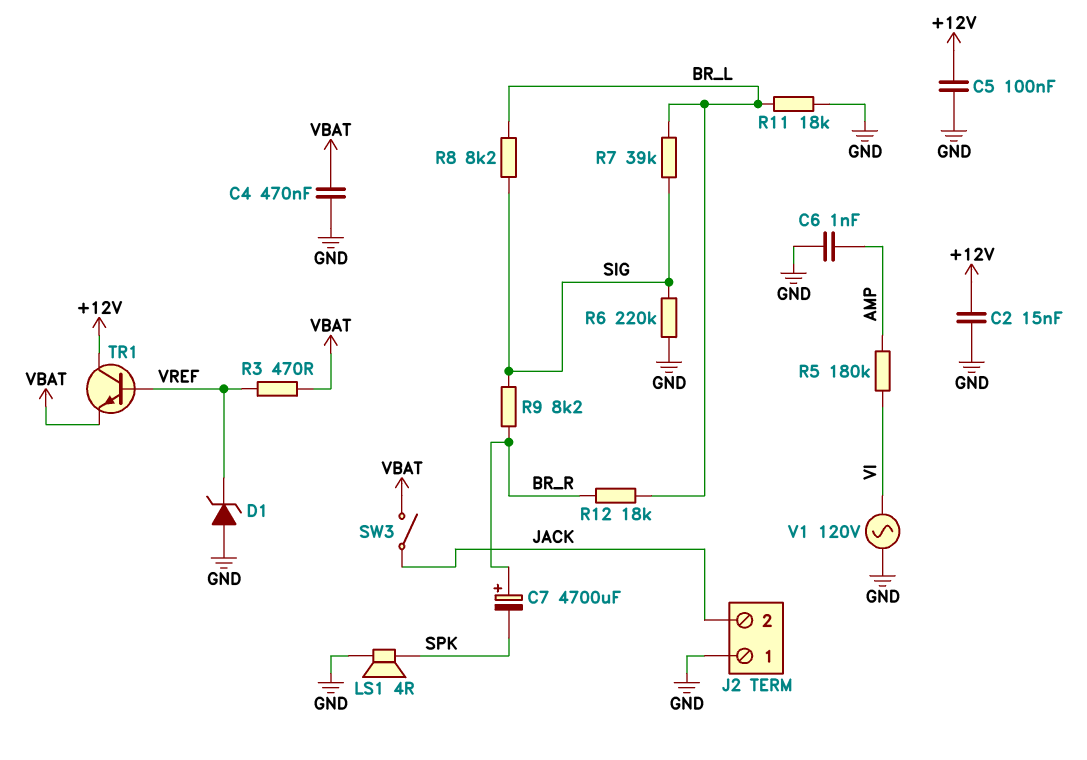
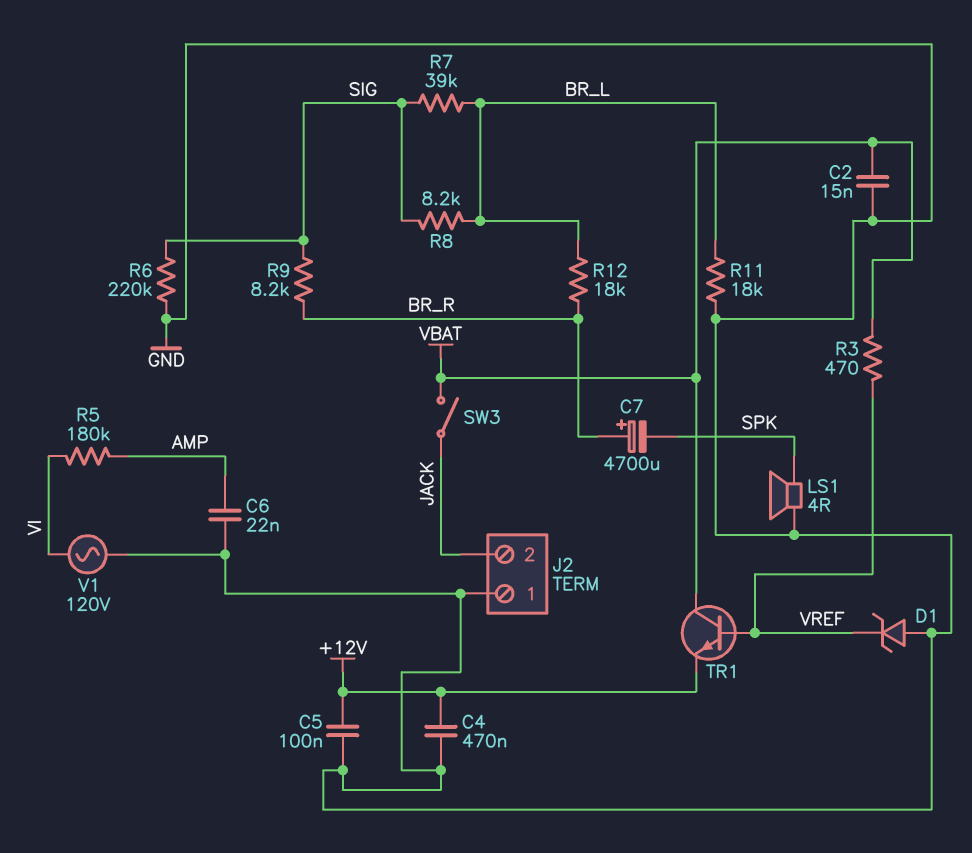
C2: 15nF (+12V, GND) -> 15nF (GND, VBAT)
C4: 470nF (GND, VBAT) -> 470nF (+12V, GND)
C6: 1nF (AMP, GND) -> 22nF (AMP, GND)
TR1: NPN (B VREF, C +12V, E VBAT) -> NPN (B VREF, C VBAT, E +12V)

